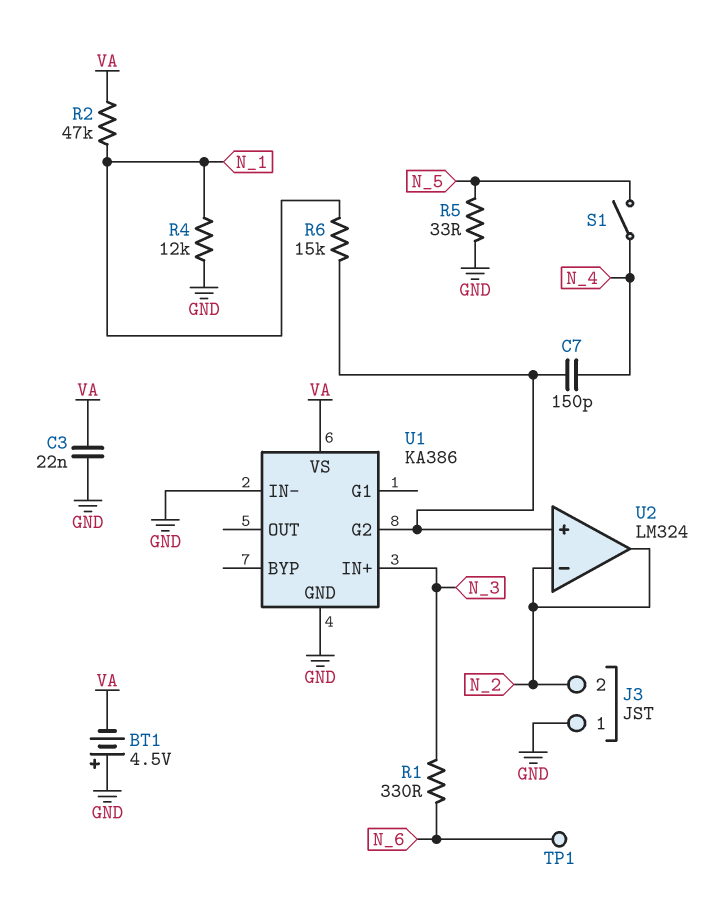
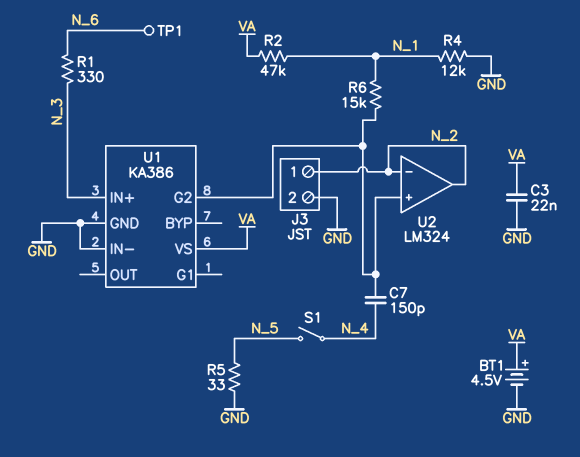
BT1: 4.5V (plus GND, minus VA) -> 4.5V (plus VA, minus GND)
J3 pin 1: GND -> N_2
J3 pin 2: N_2 -> GND

